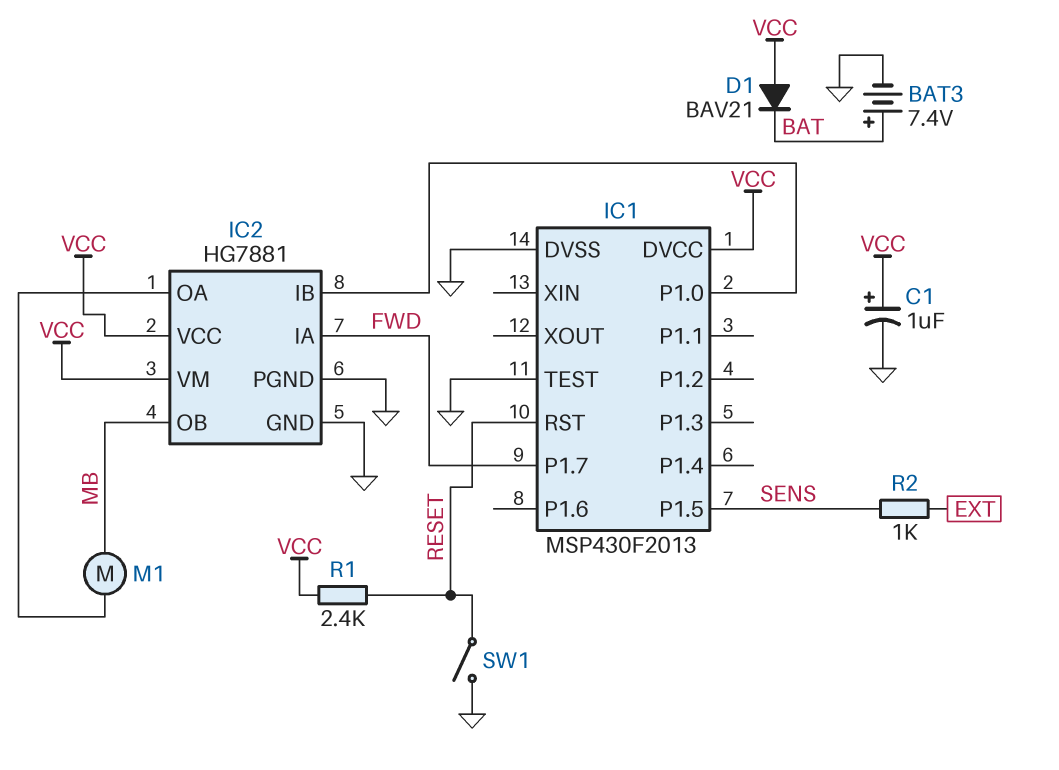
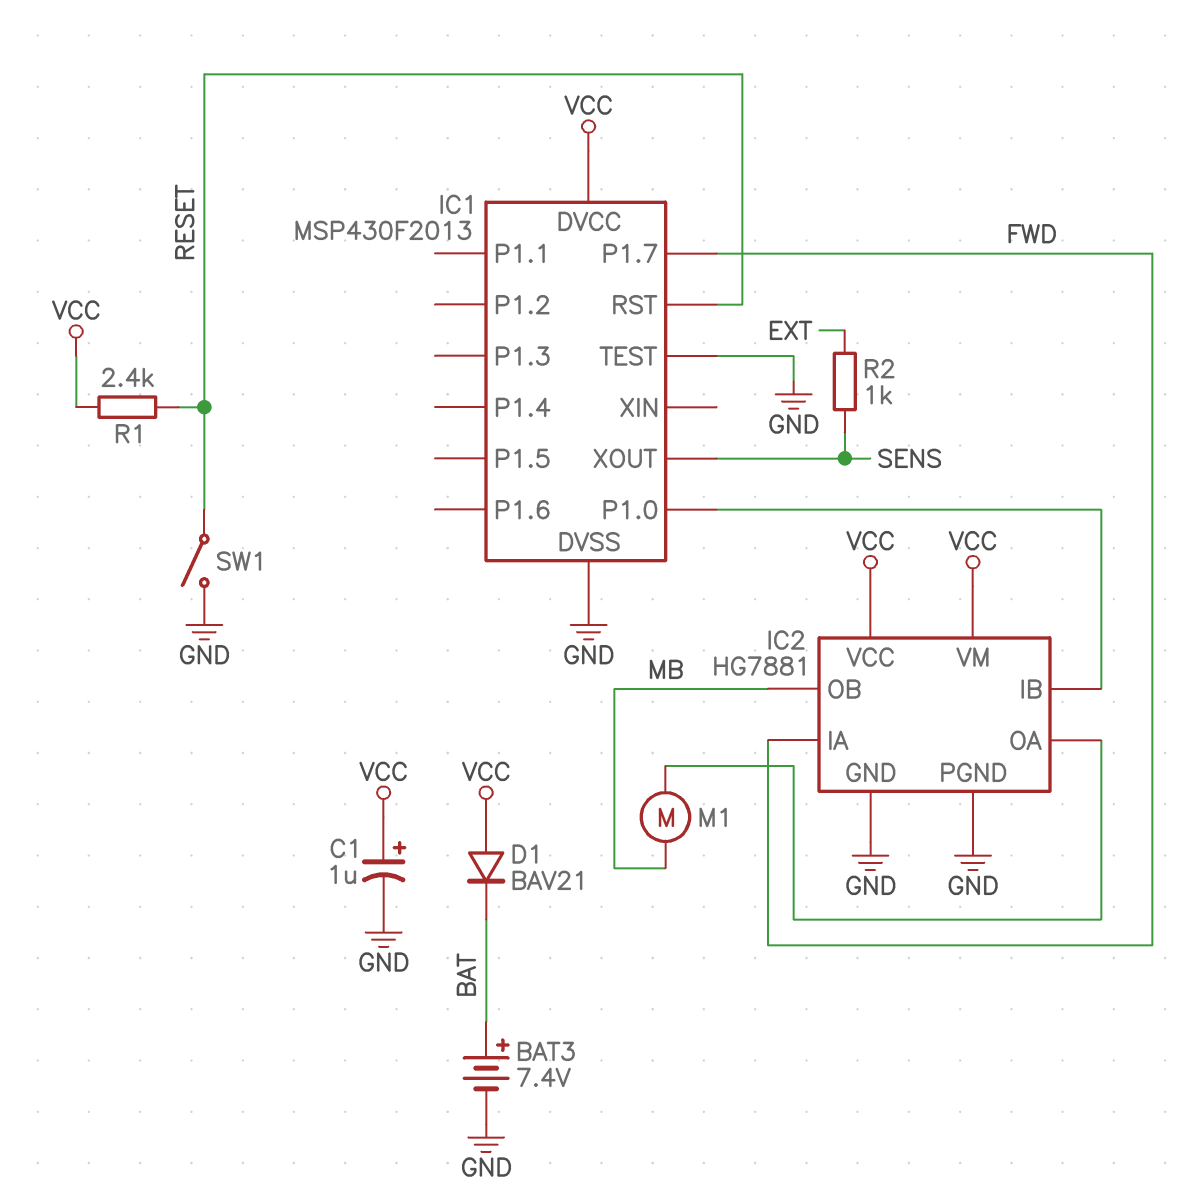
IC1 pin P1.5: SENS -> none
IC1 pin XOUT: none -> SENS

